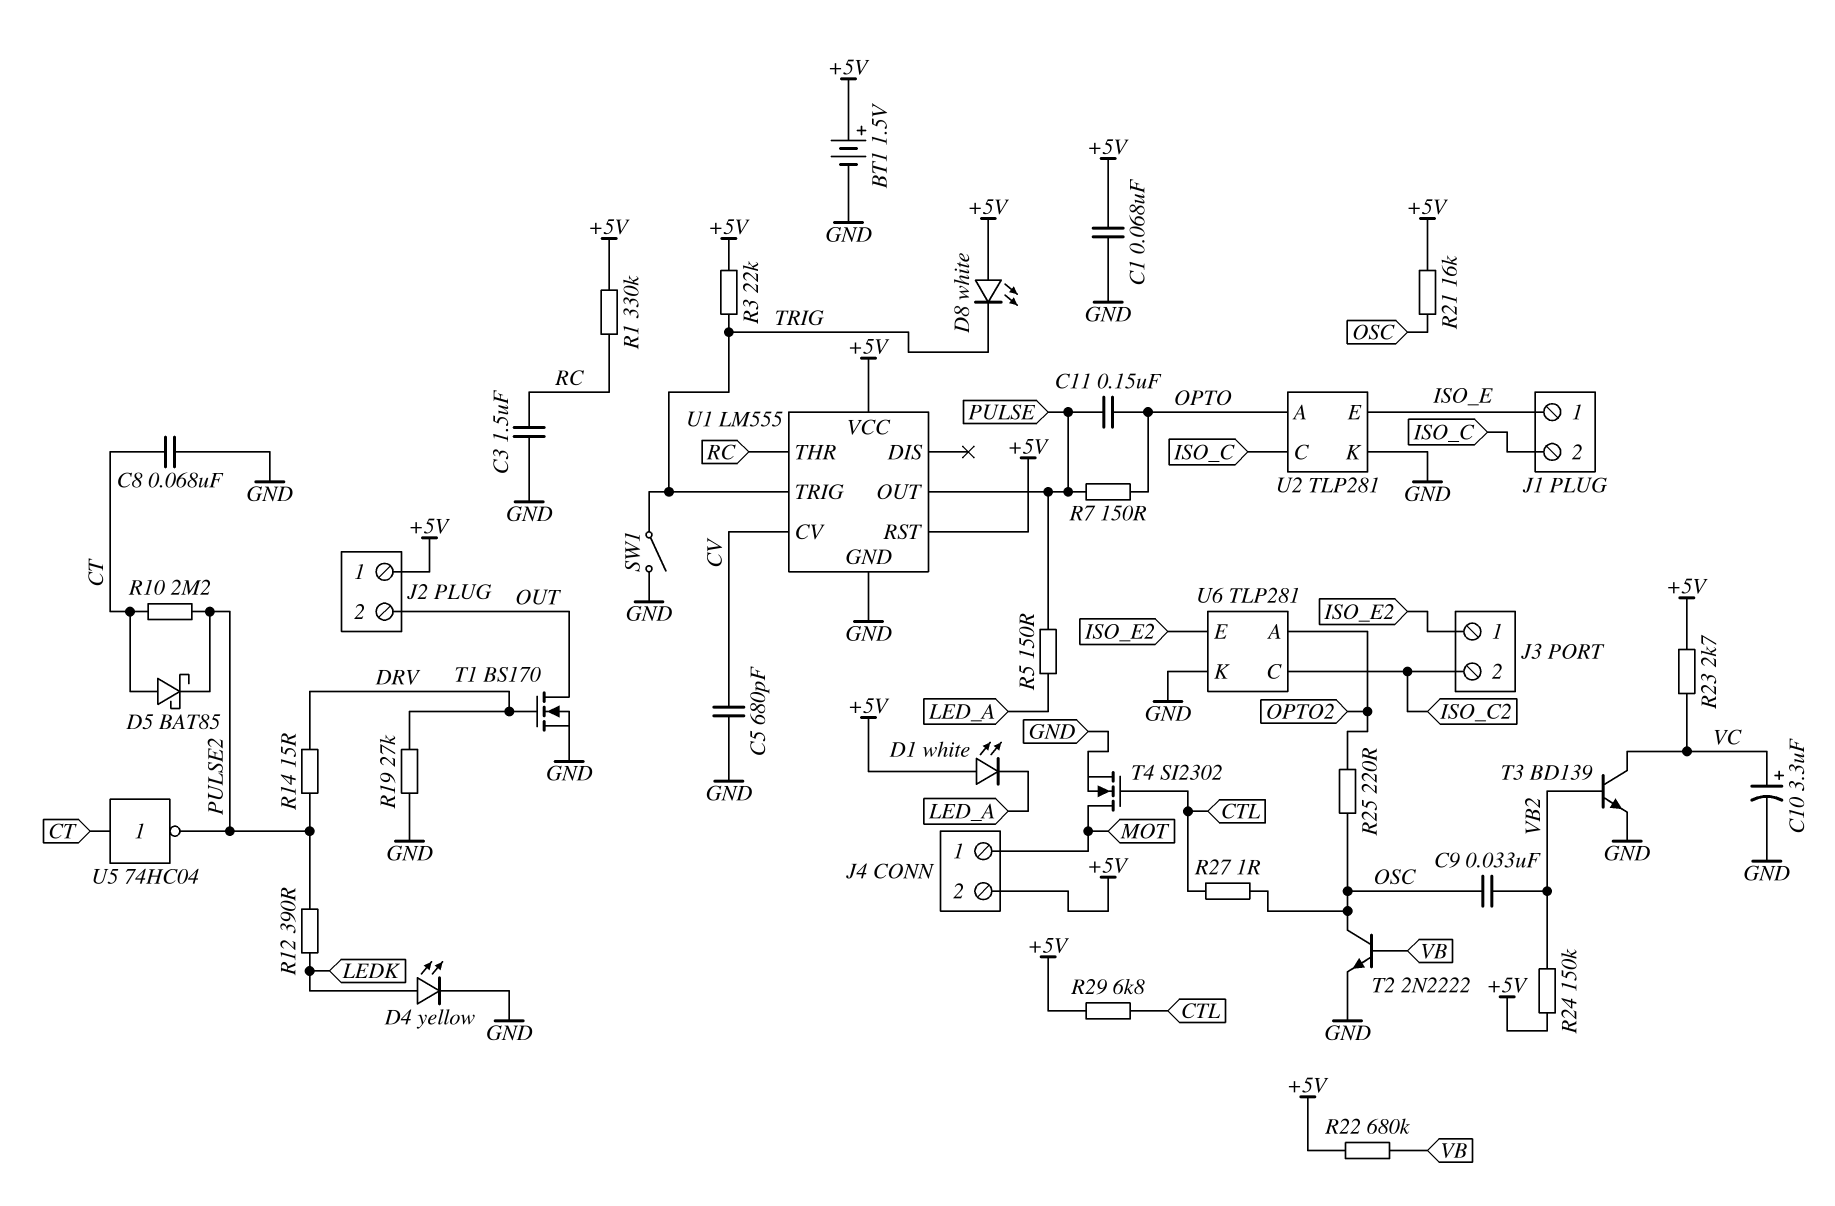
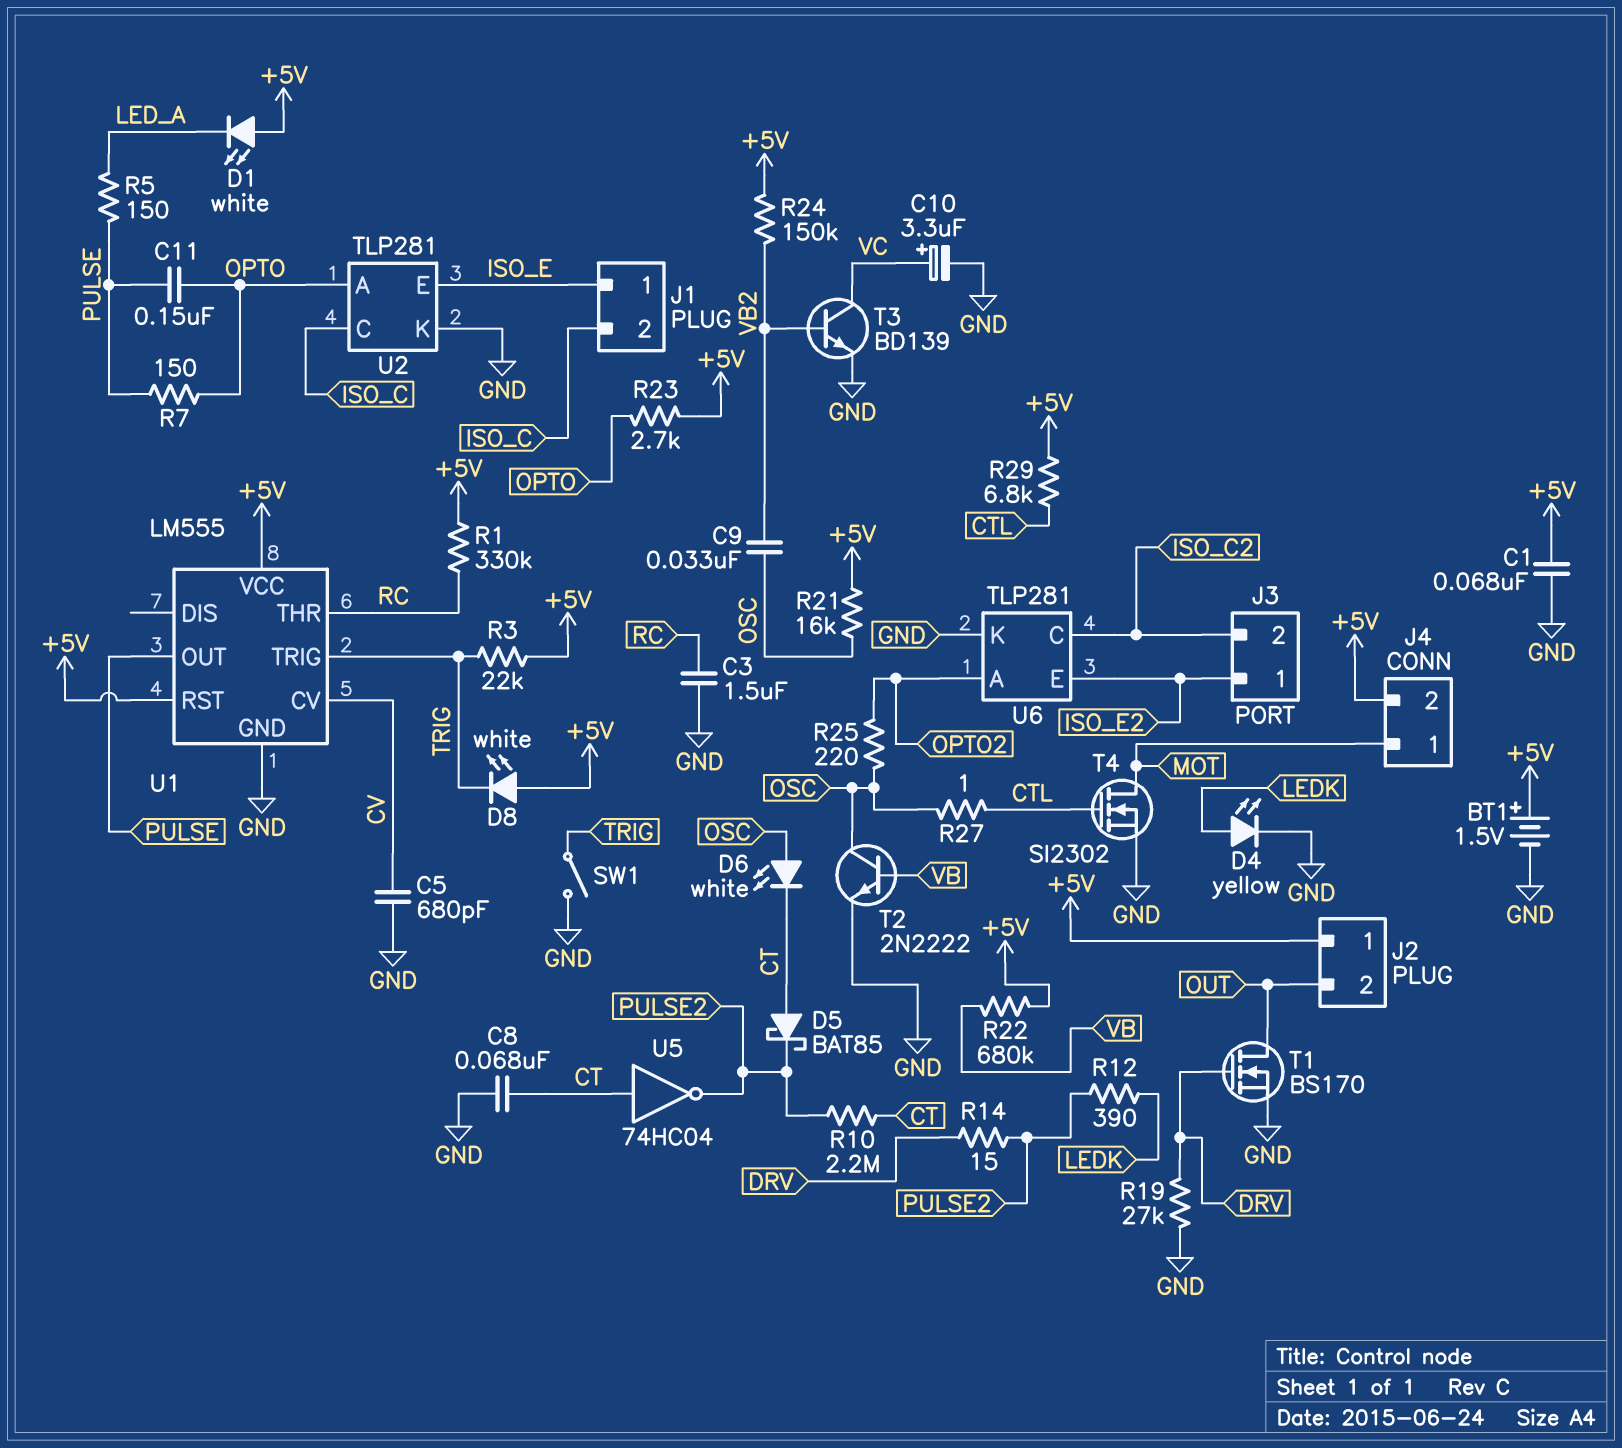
D6: none -> LED white (A OSC, K CT)
R23: 2.7k (+5V, VC) -> 2.7k (+5V, OPTO)

